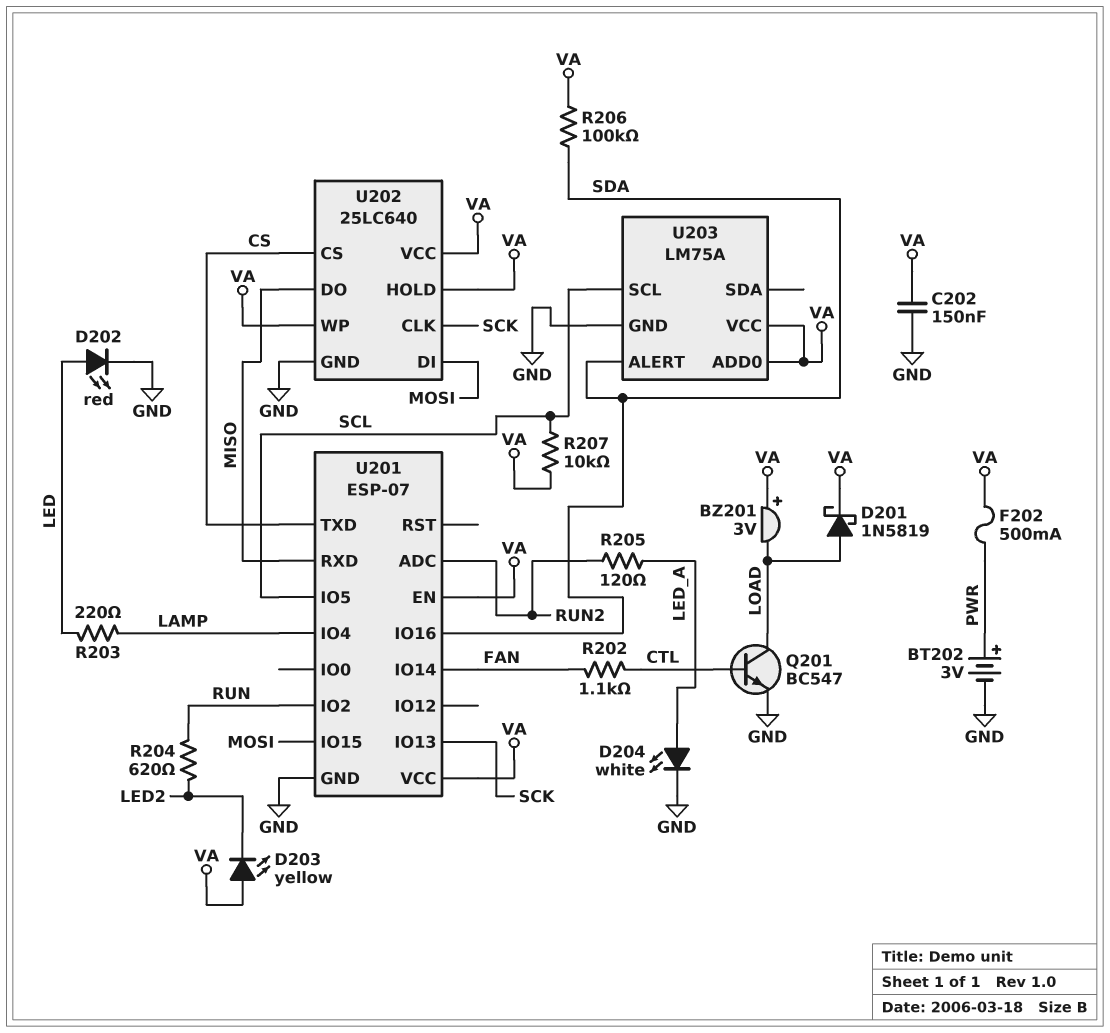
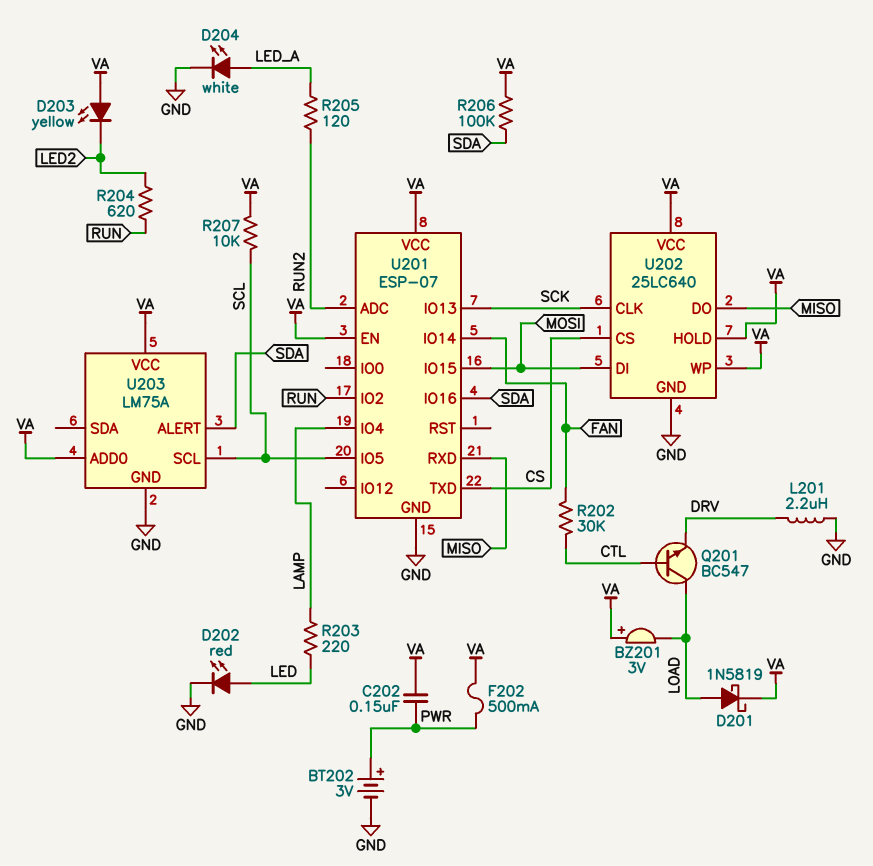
C202: 150nF (GND, VA) -> 150nF (PWR, VA)
L201: none -> 2.2uH (DRV, GND)
Q201: NPN BC547 (B CTL, C LOAD, E GND) -> NPN BC547 (B CTL, C LOAD, E DRV)
R202: 1.1k (CTL, FAN) -> 30k (CTL, FAN)

